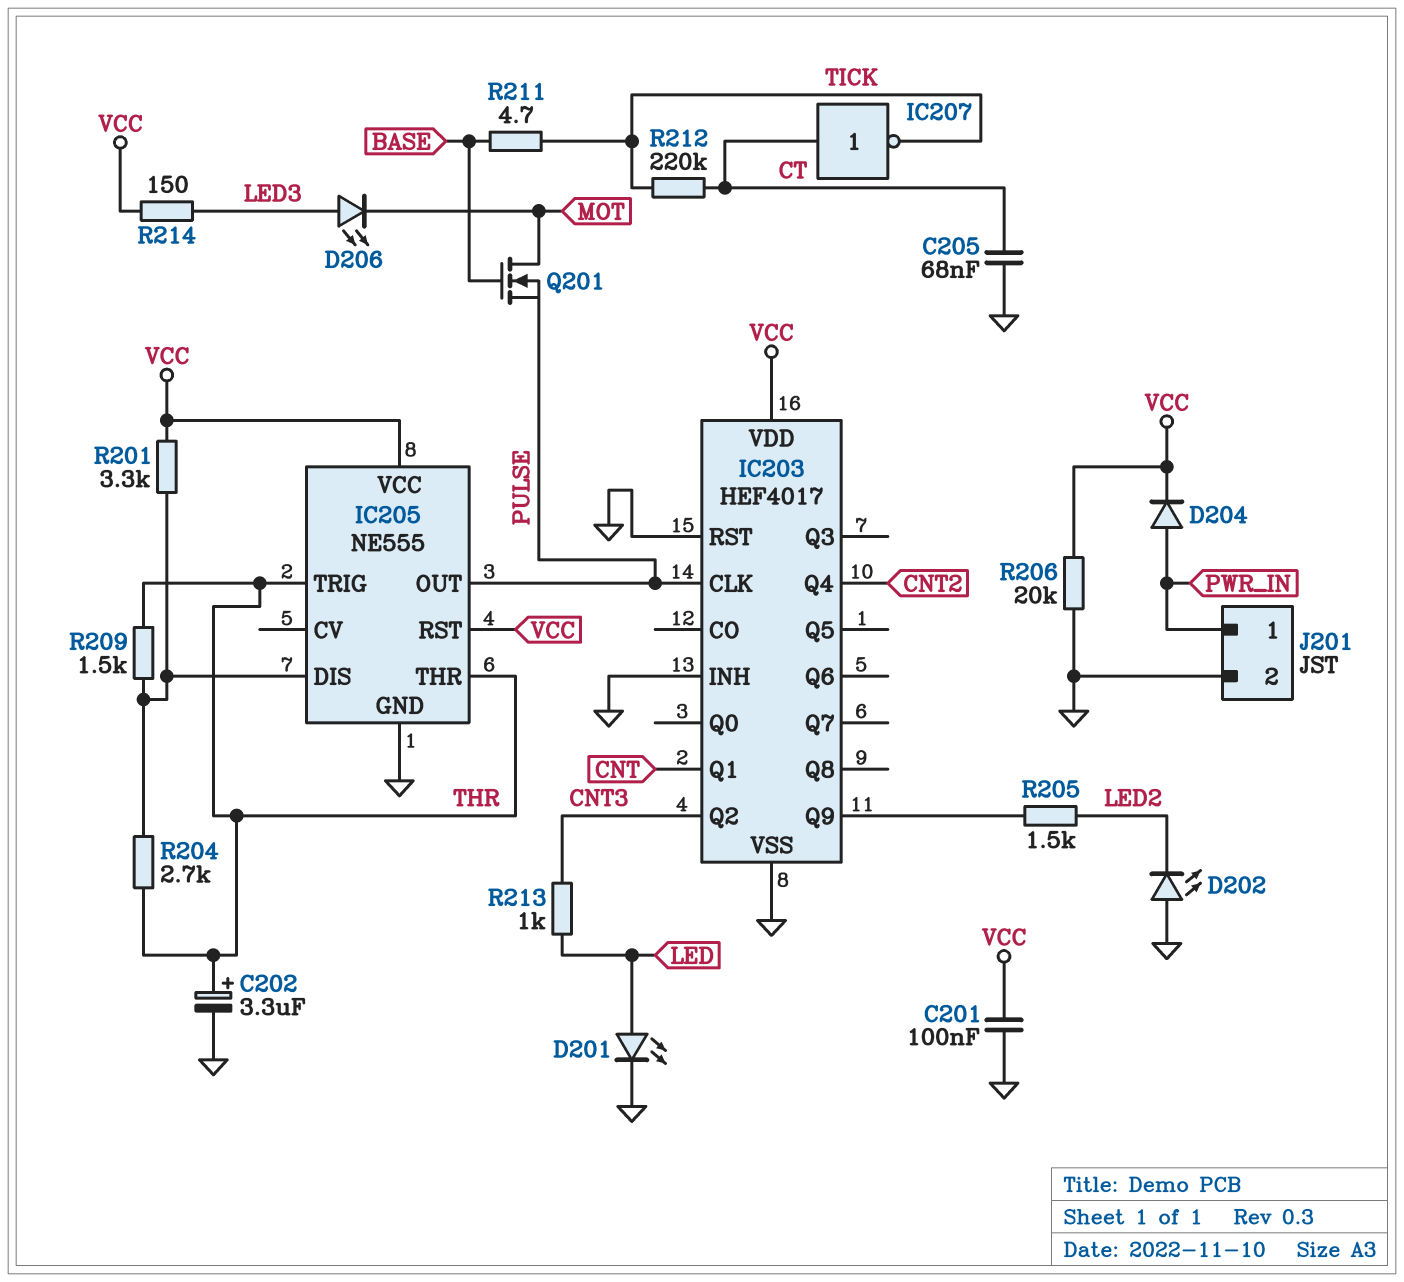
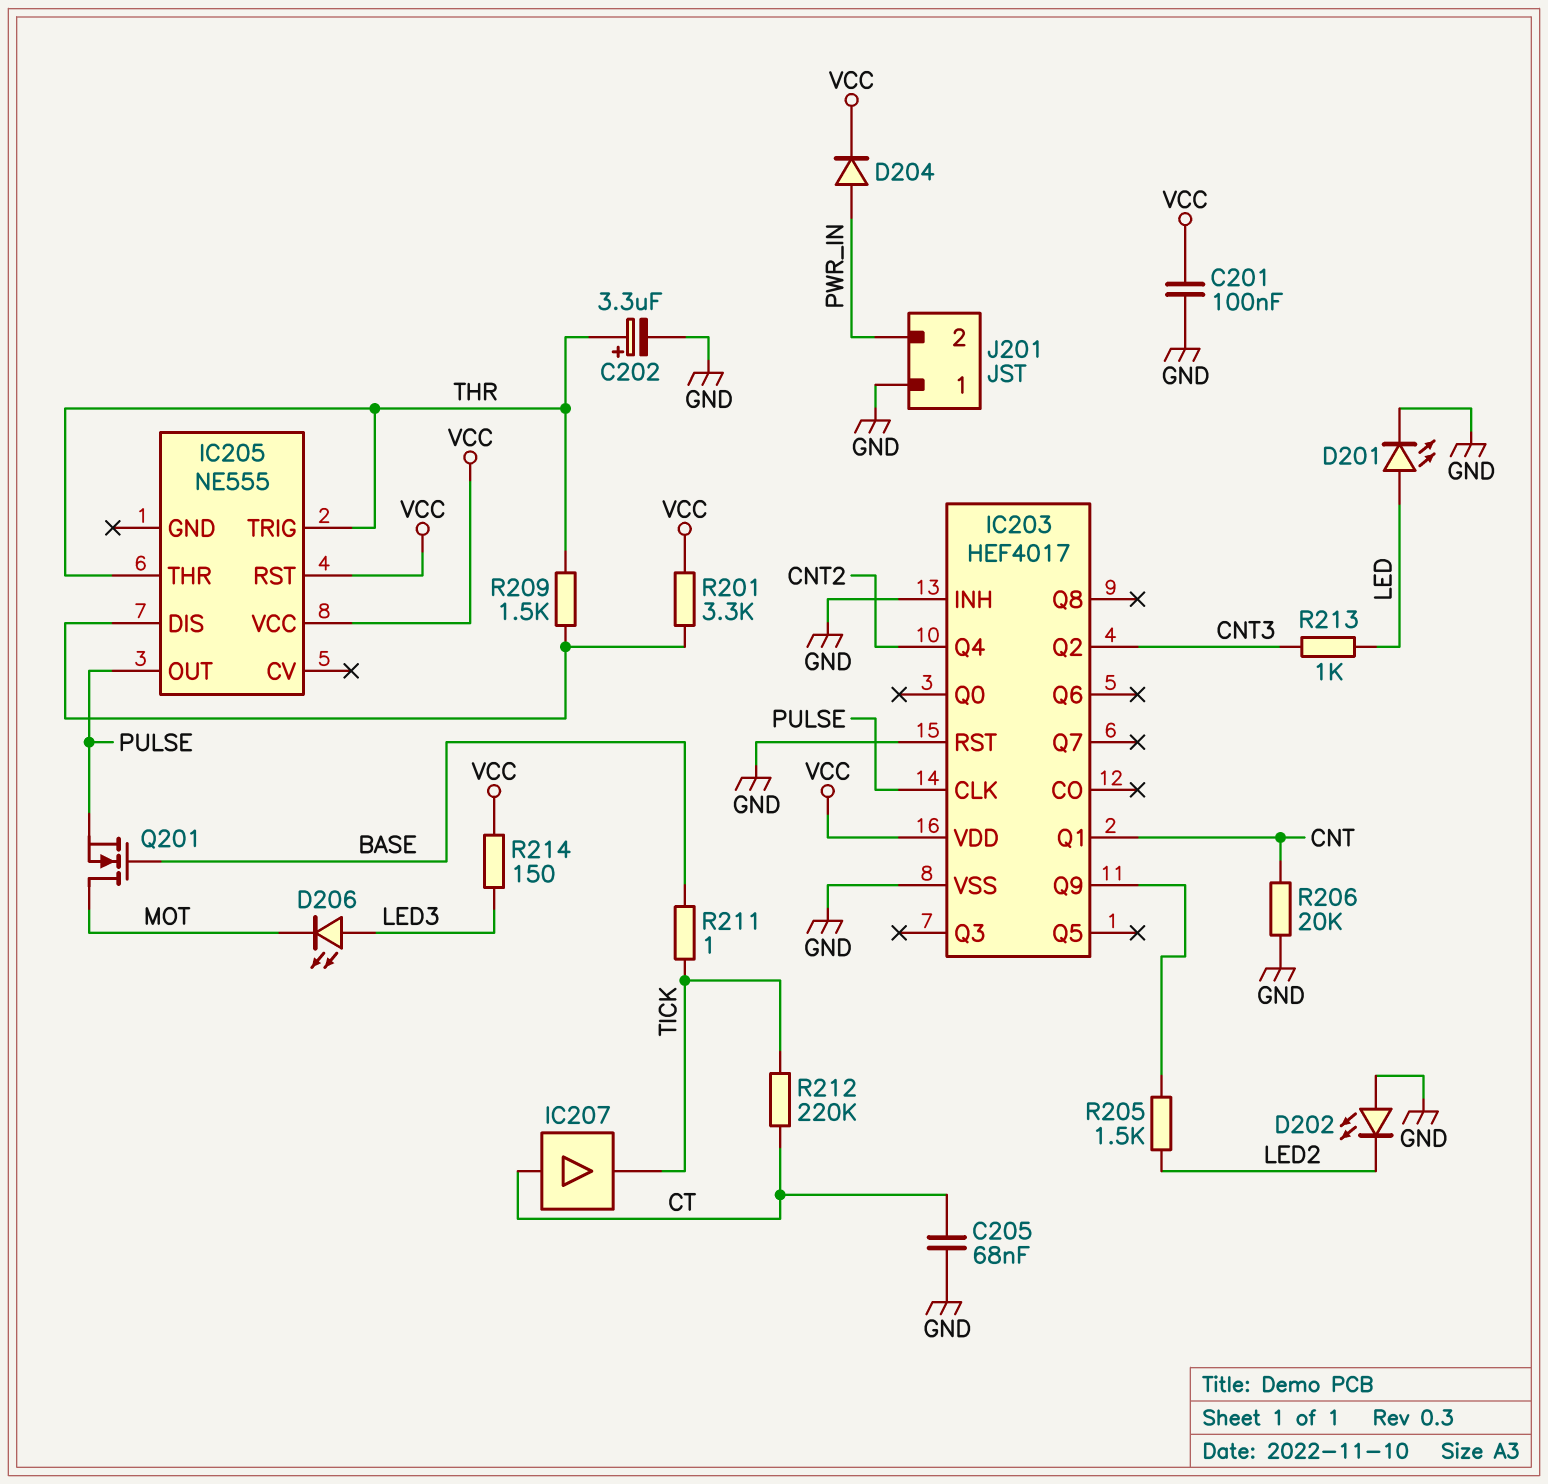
IC205 pin GND: GND -> none
IC207: NOT (in CT, out TICK) -> buffer (in CT, out TICK)
J201 pin 1: PWR_IN -> GND
J201 pin 2: GND -> PWR_IN
R204: 2.7k (IC205/DIS, THR) -> none
R206: 20k (GND, VCC) -> 20k (CNT, GND)
R211: 4.7 (BASE, TICK) -> 1 (BASE, TICK)

